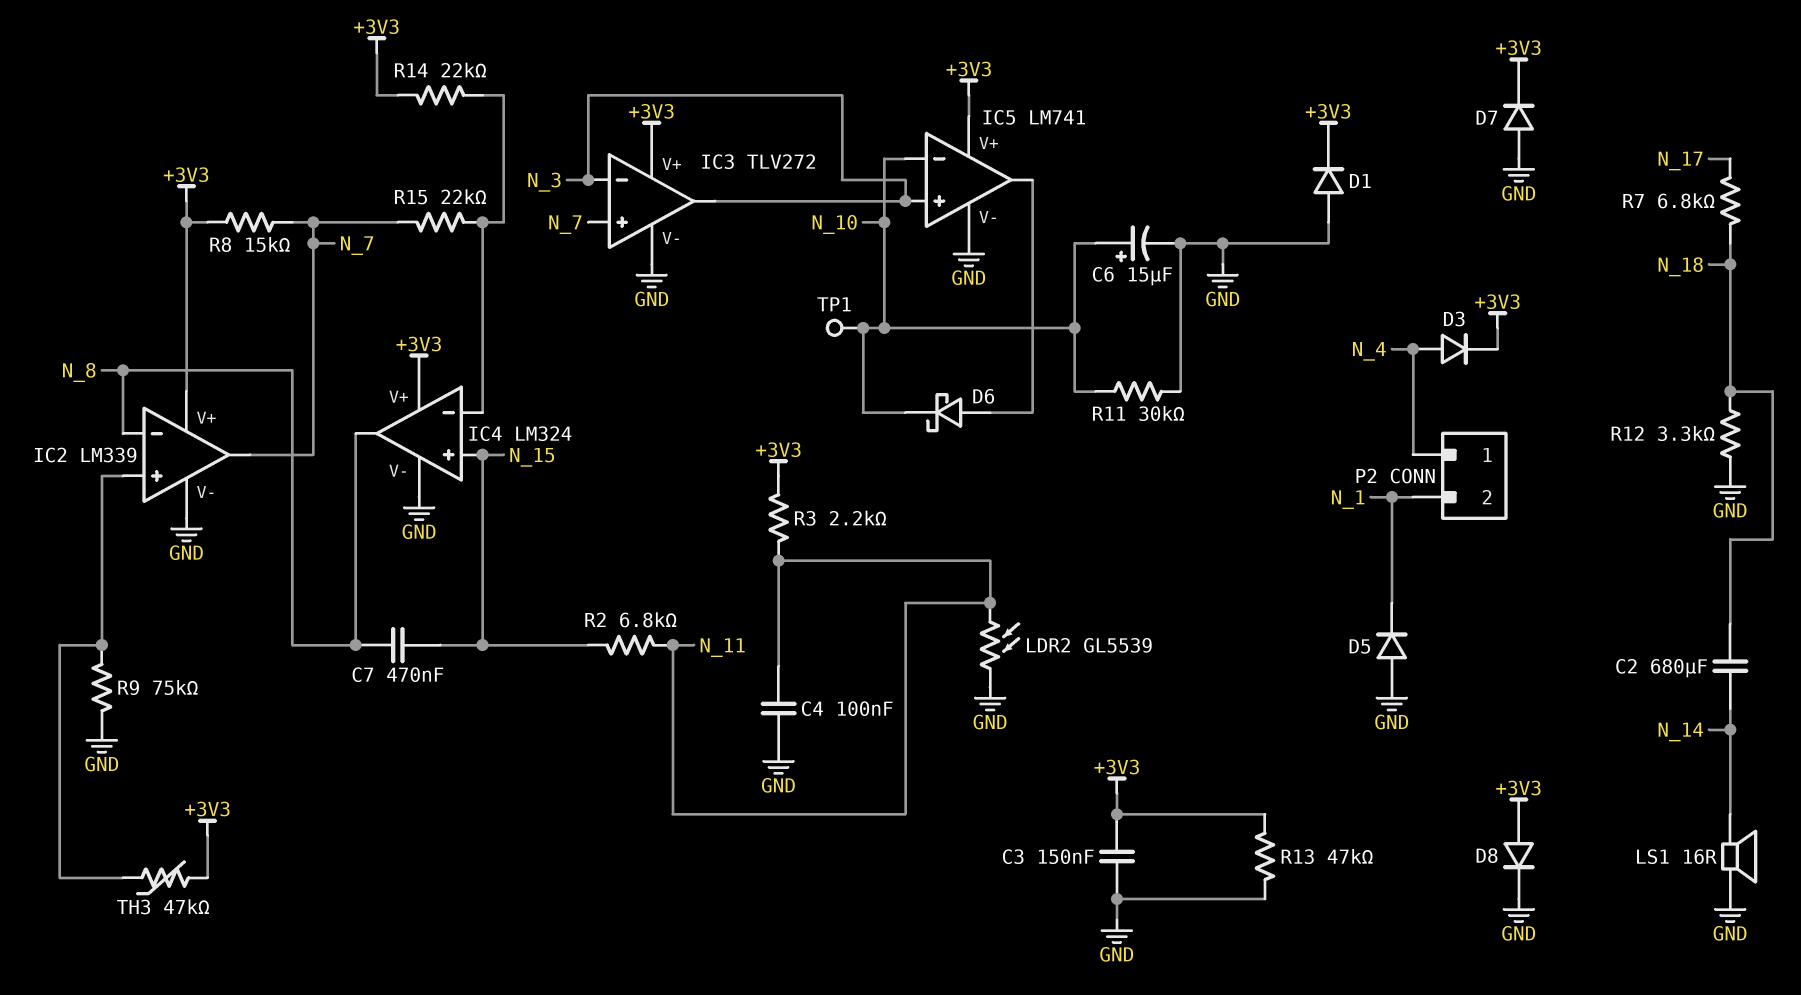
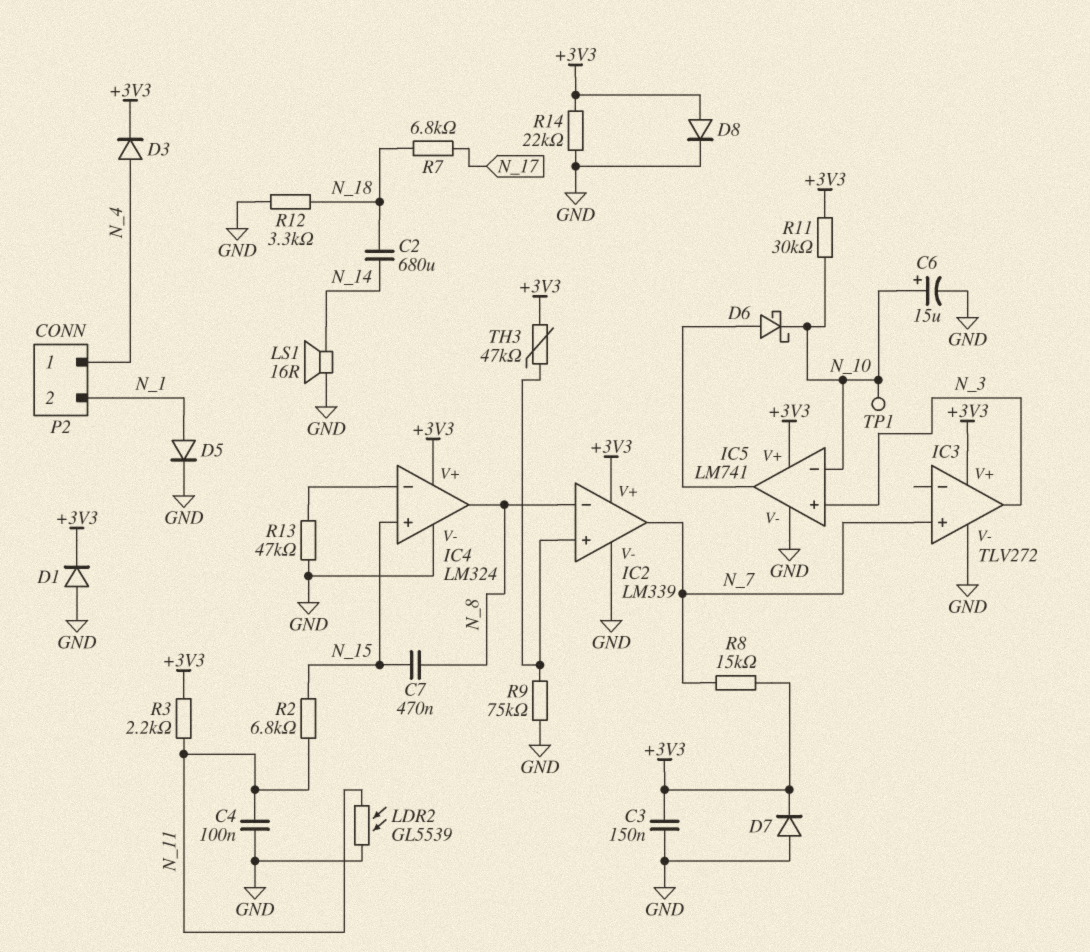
D5: diode (A GND, K N_1) -> diode (A N_1, K GND)
IC3 pin in-: N_3 -> none
R11: 30k (GND, N_10) -> 30k (+3V3, N_10)
R13: 47k (+3V3, GND) -> 47k (GND, IC4/in-)
R14: 22k (+3V3, IC4/in-) -> 22k (+3V3, GND)
R15: 22k (IC4/in-, N_7) -> none

